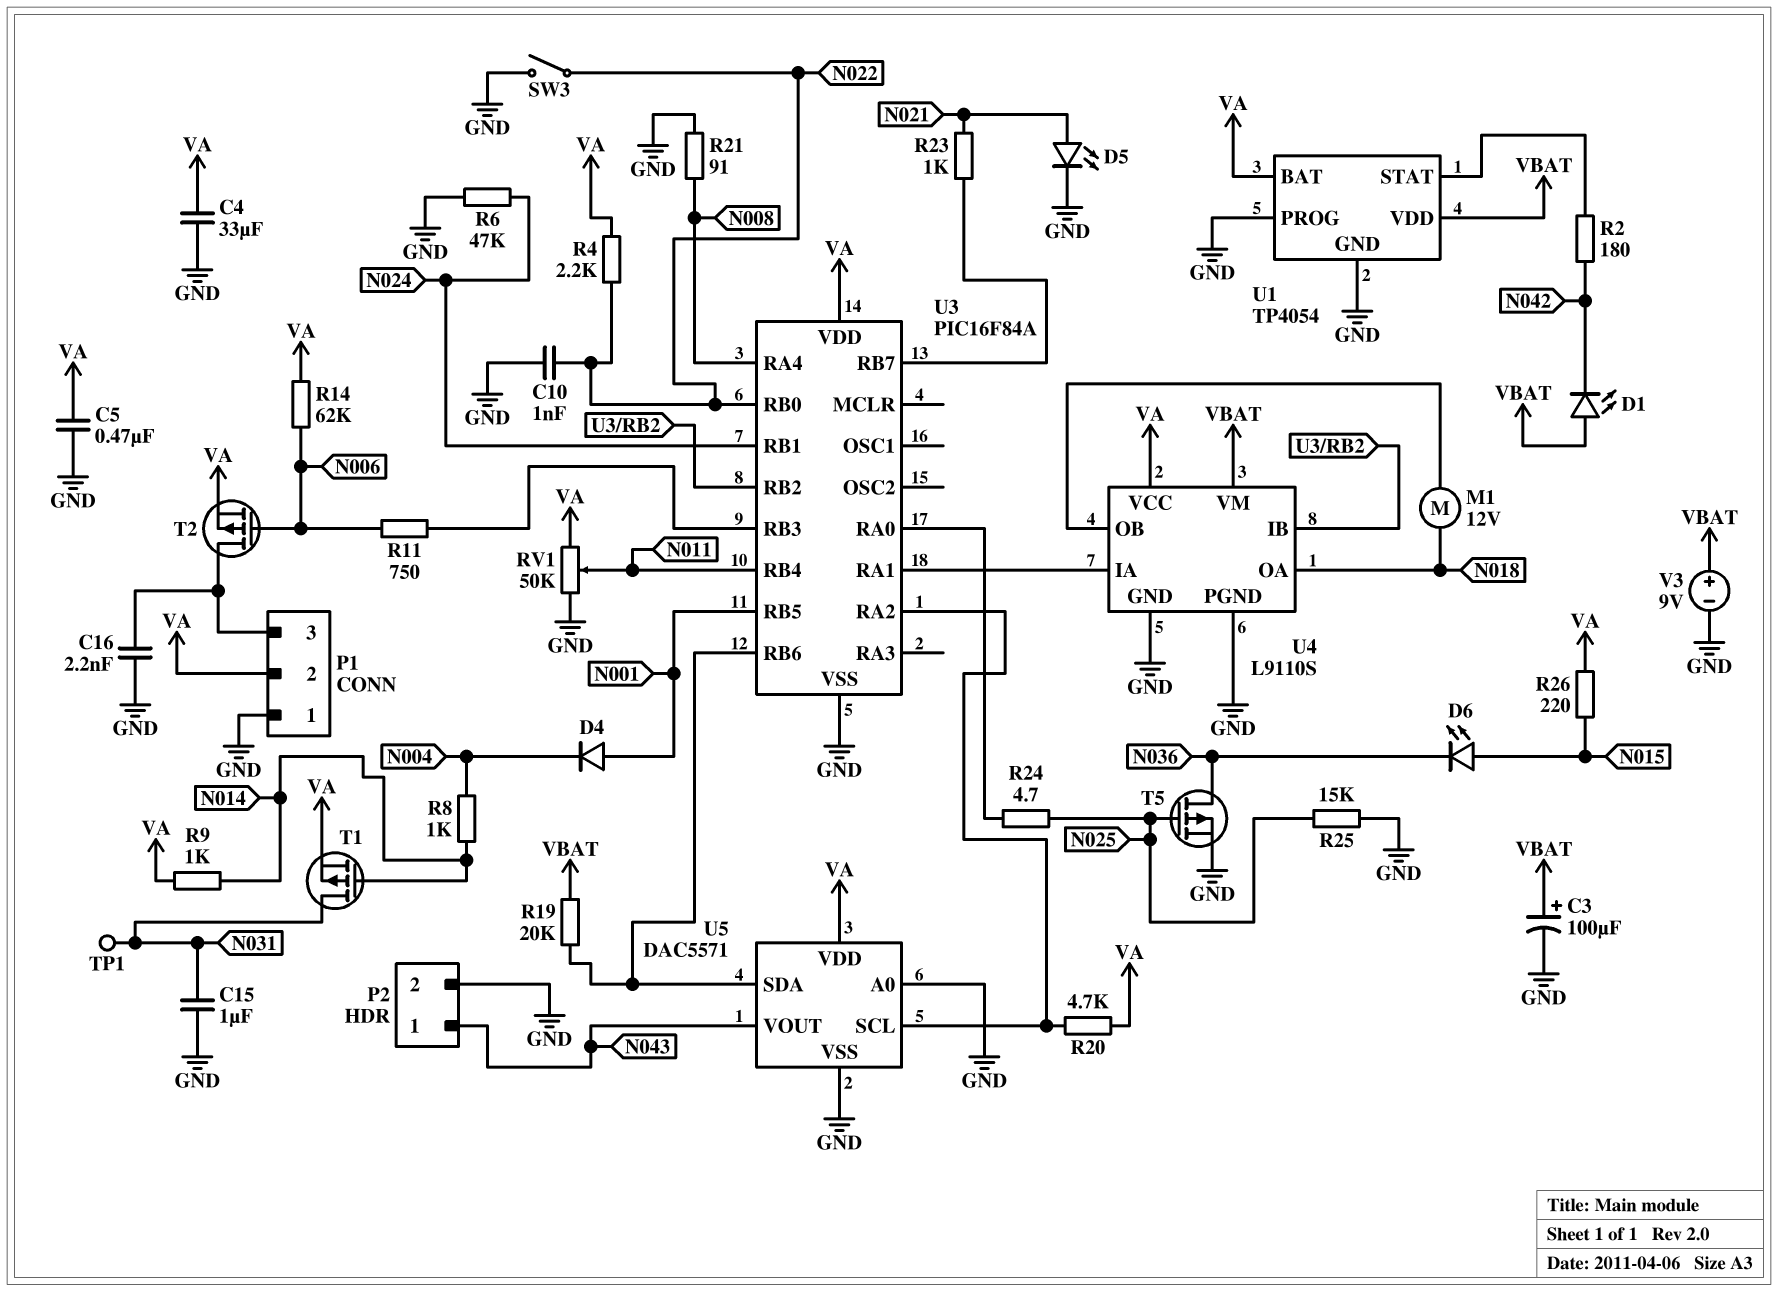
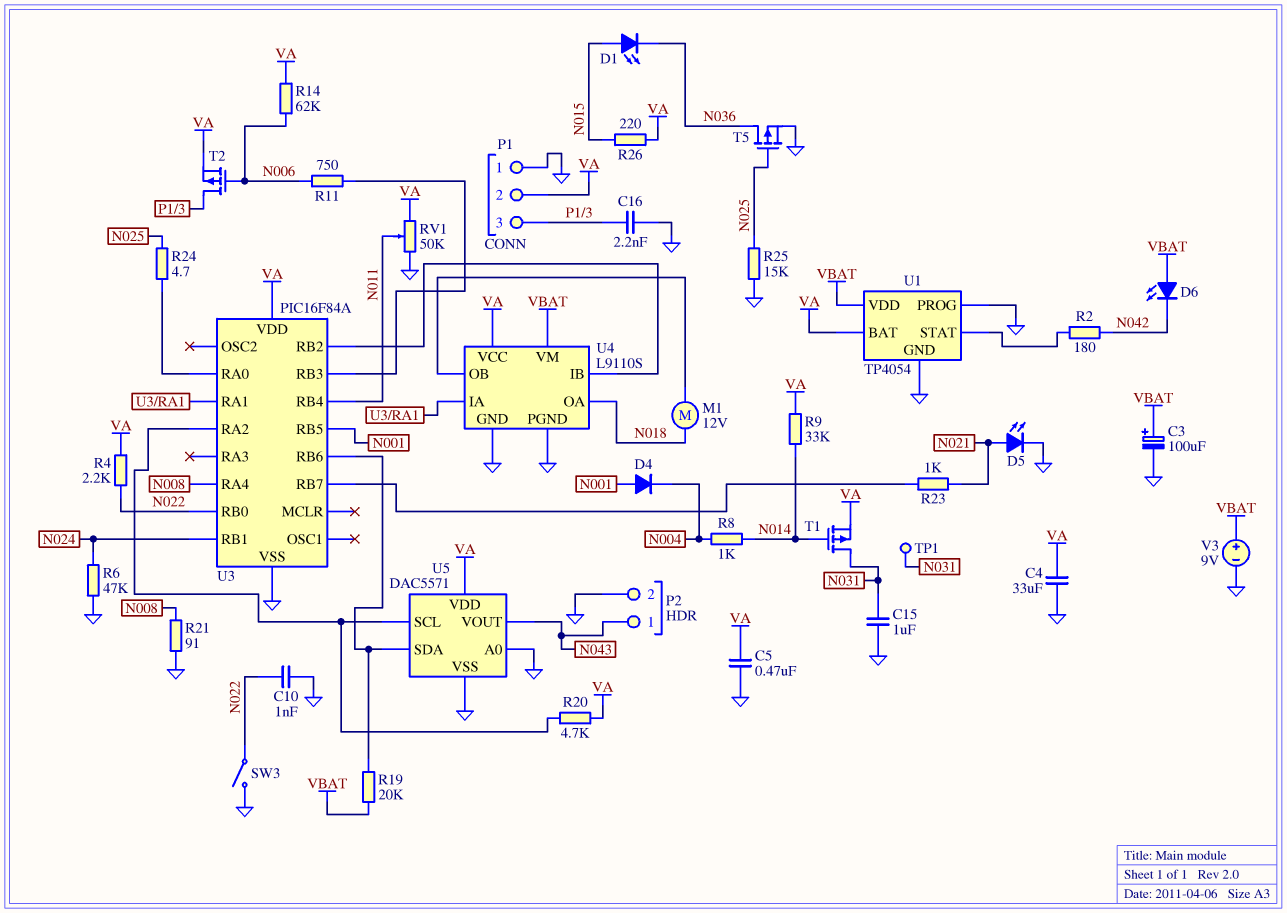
D1: LED (A VBAT, K N042) -> LED (A N015, K N036)
D6: LED (A N015, K N036) -> LED (A VBAT, K N042)
R9: 1k (N014, VA) -> 33k (N014, VA)

